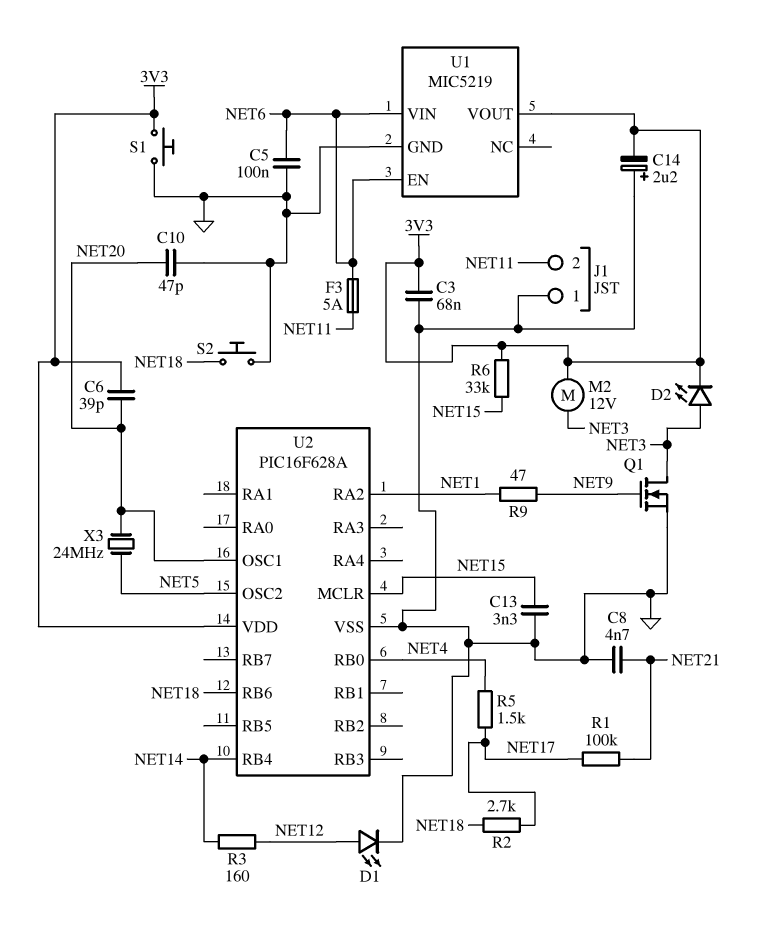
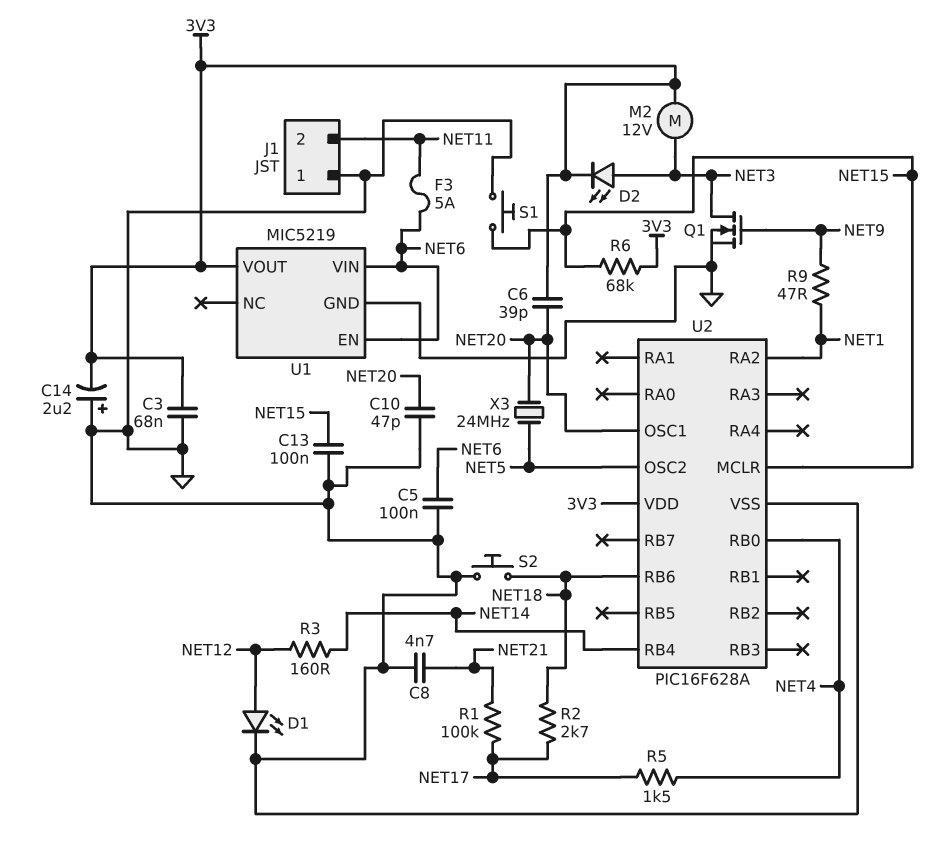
C13: 3.3nF (GND, NET15) -> 100nF (GND, NET15)
R6: 33k (3V3, NET15) -> 68k (3V3, NET15)
S1: button (3V3, GND) -> button (GND, NET15)

